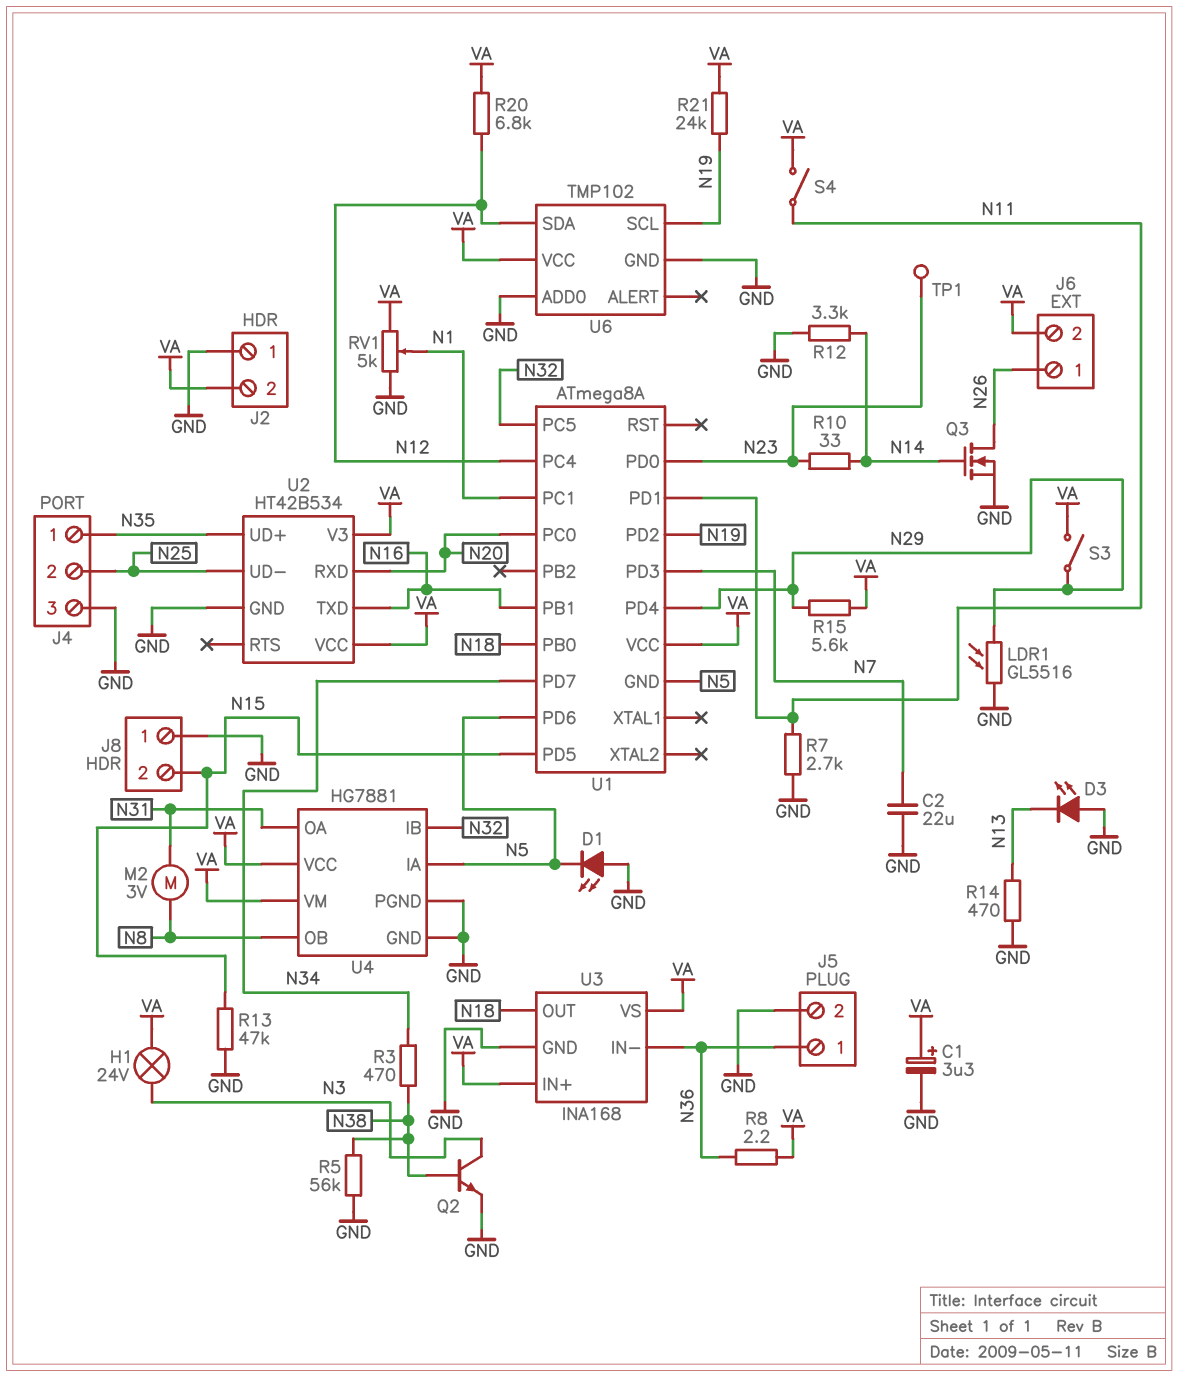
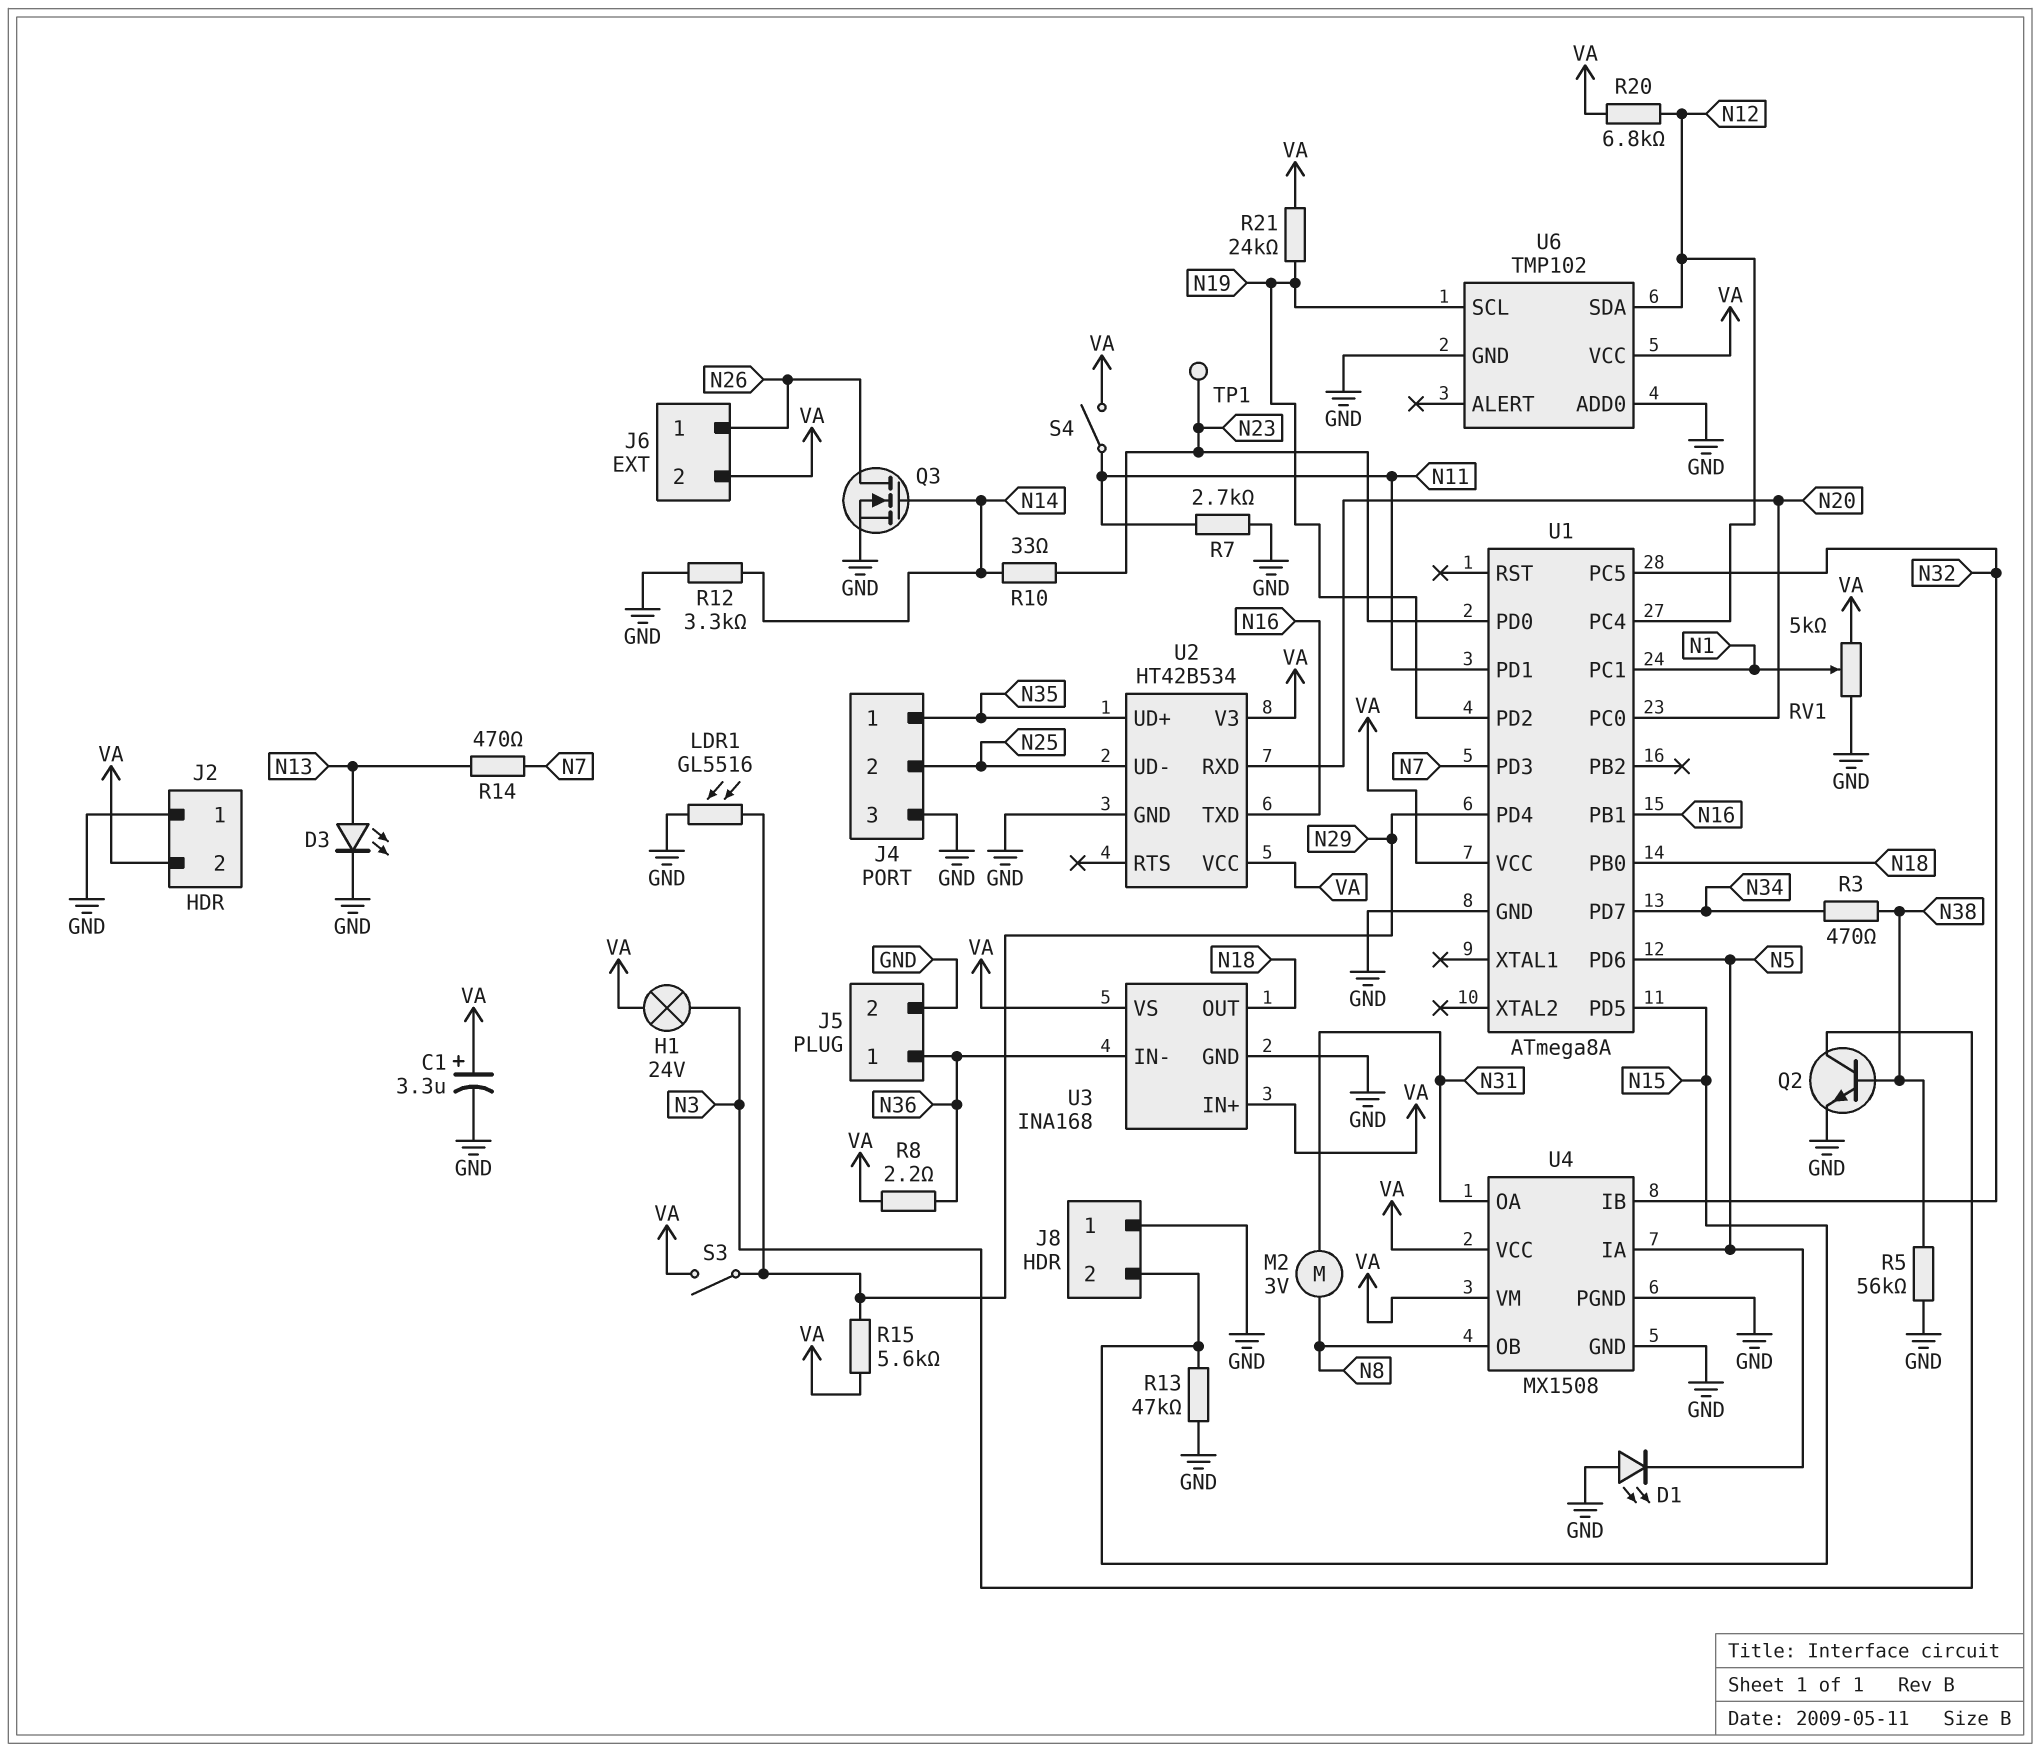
C2: 22uF (GND, N7) -> none
D3: LED (A GND, K N13) -> LED (A N13, K GND)
R14: 470 (GND, N13) -> 470 (N7, N13)
U1 pin GND: N5 -> GND
U4: HG7881 -> MX1508

